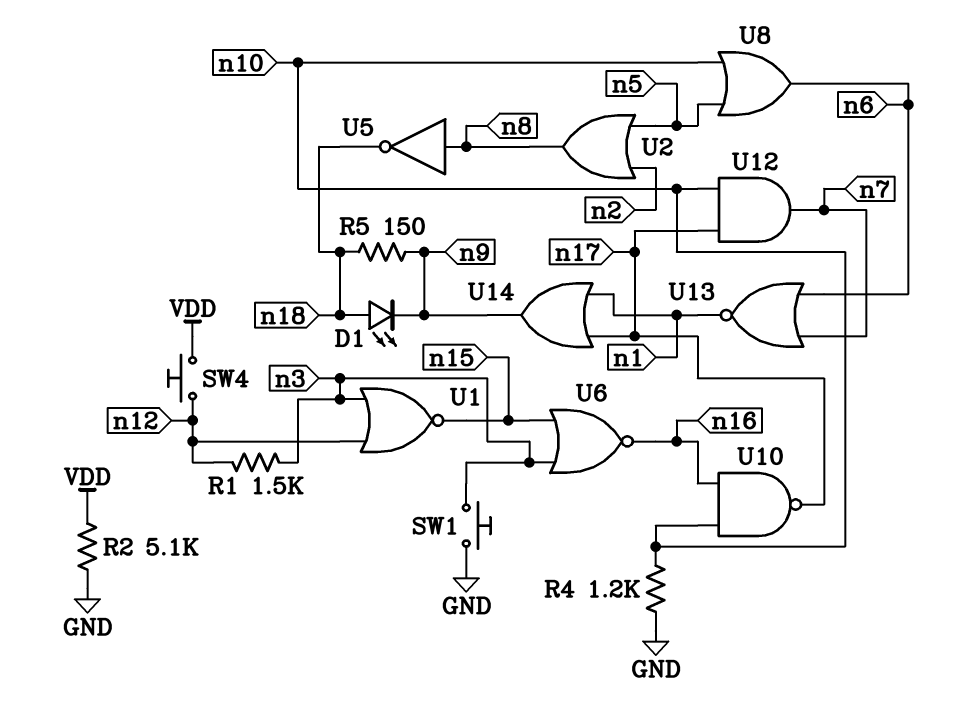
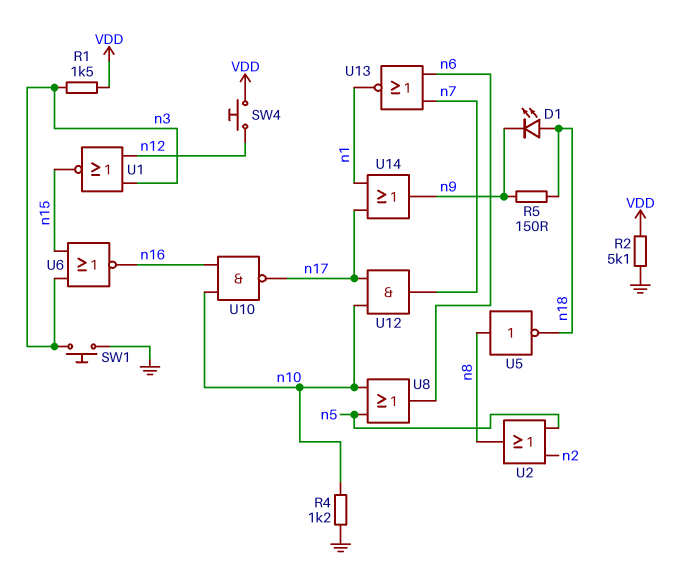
R1: 1.5k (n3, n12) -> 1.5k (VDD, n3)

